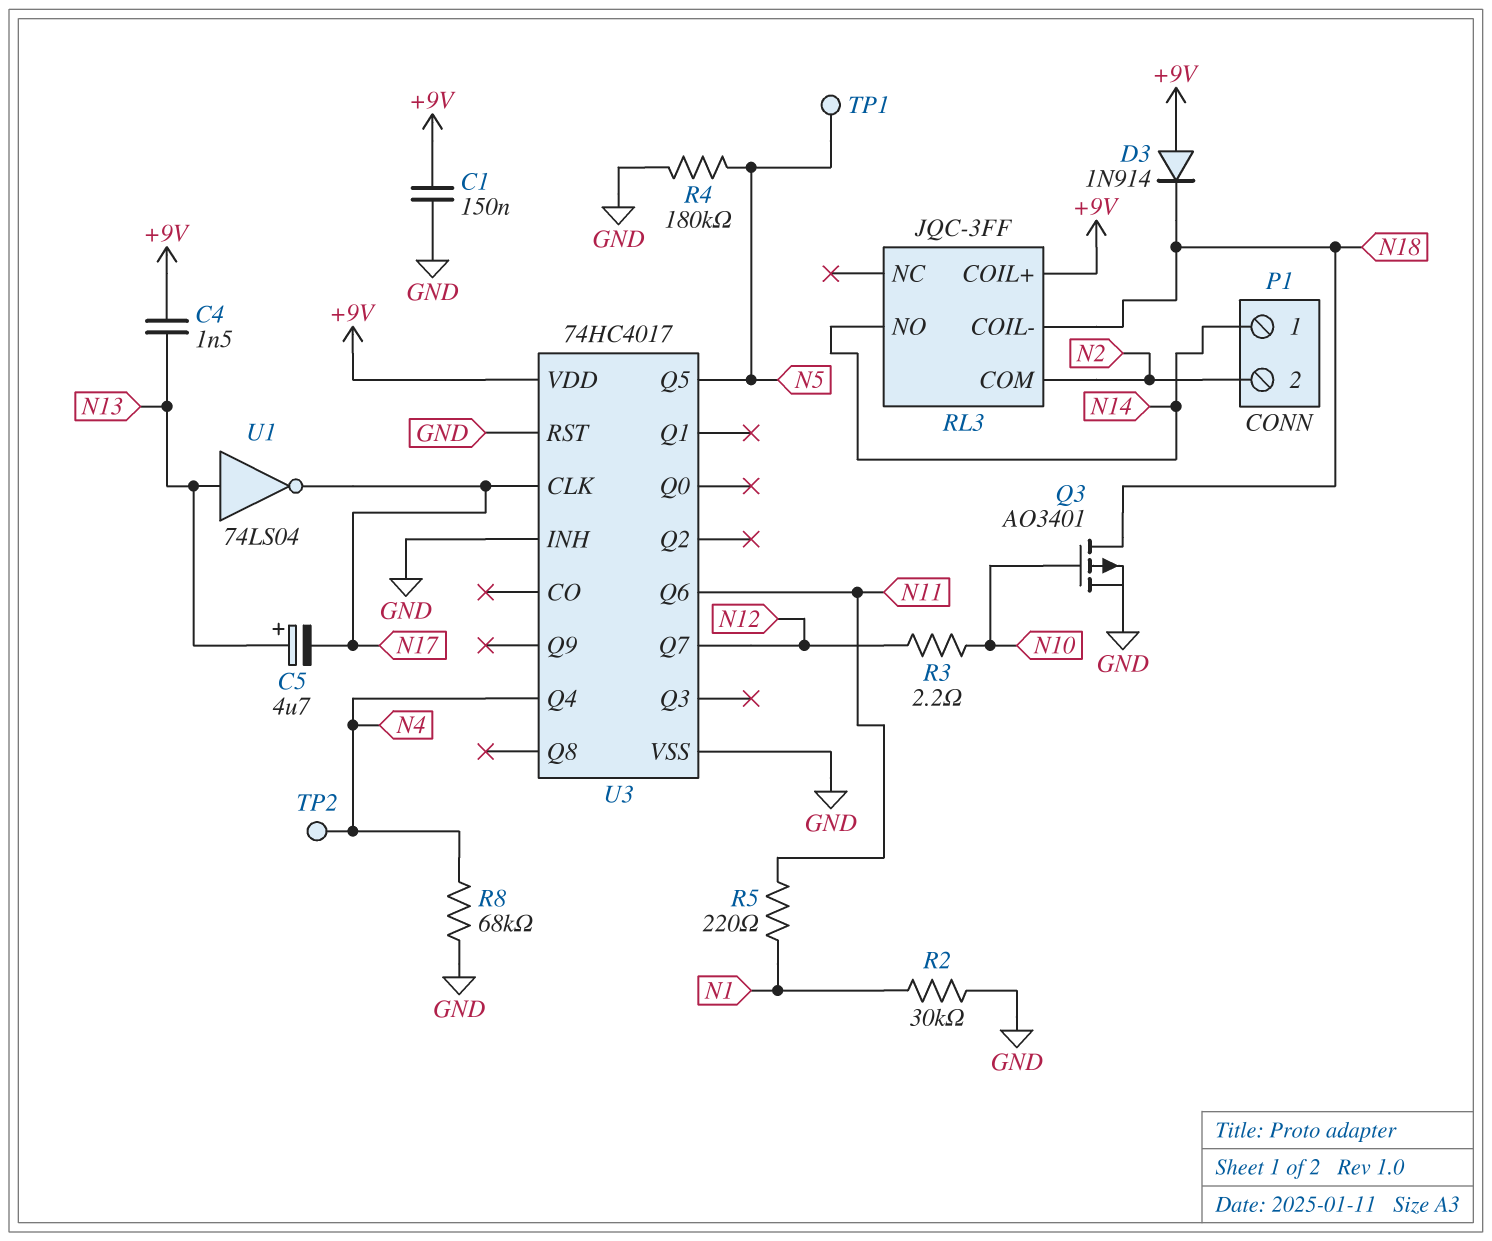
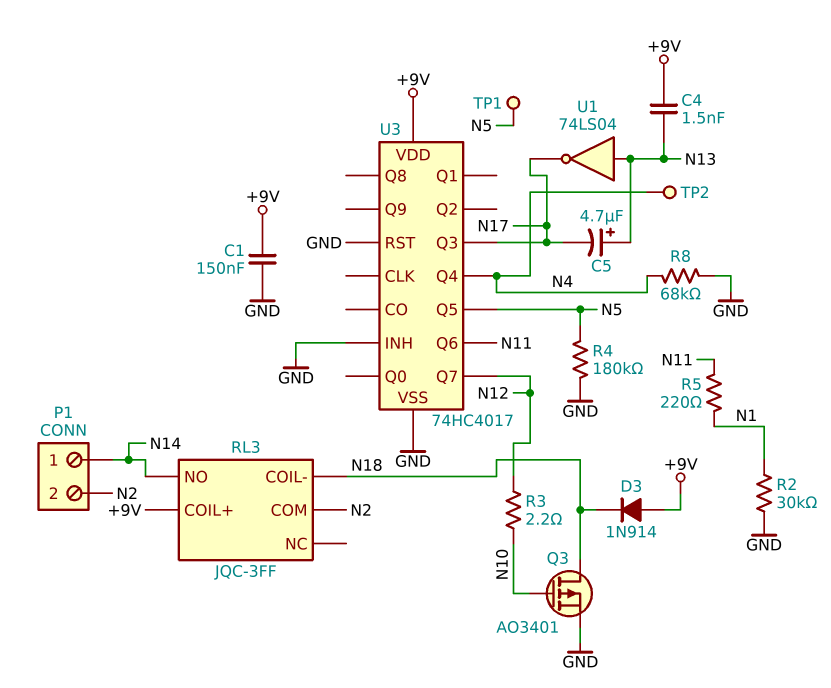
U3 pin CLK: N17 -> none
U3 pin Q3: none -> N17

